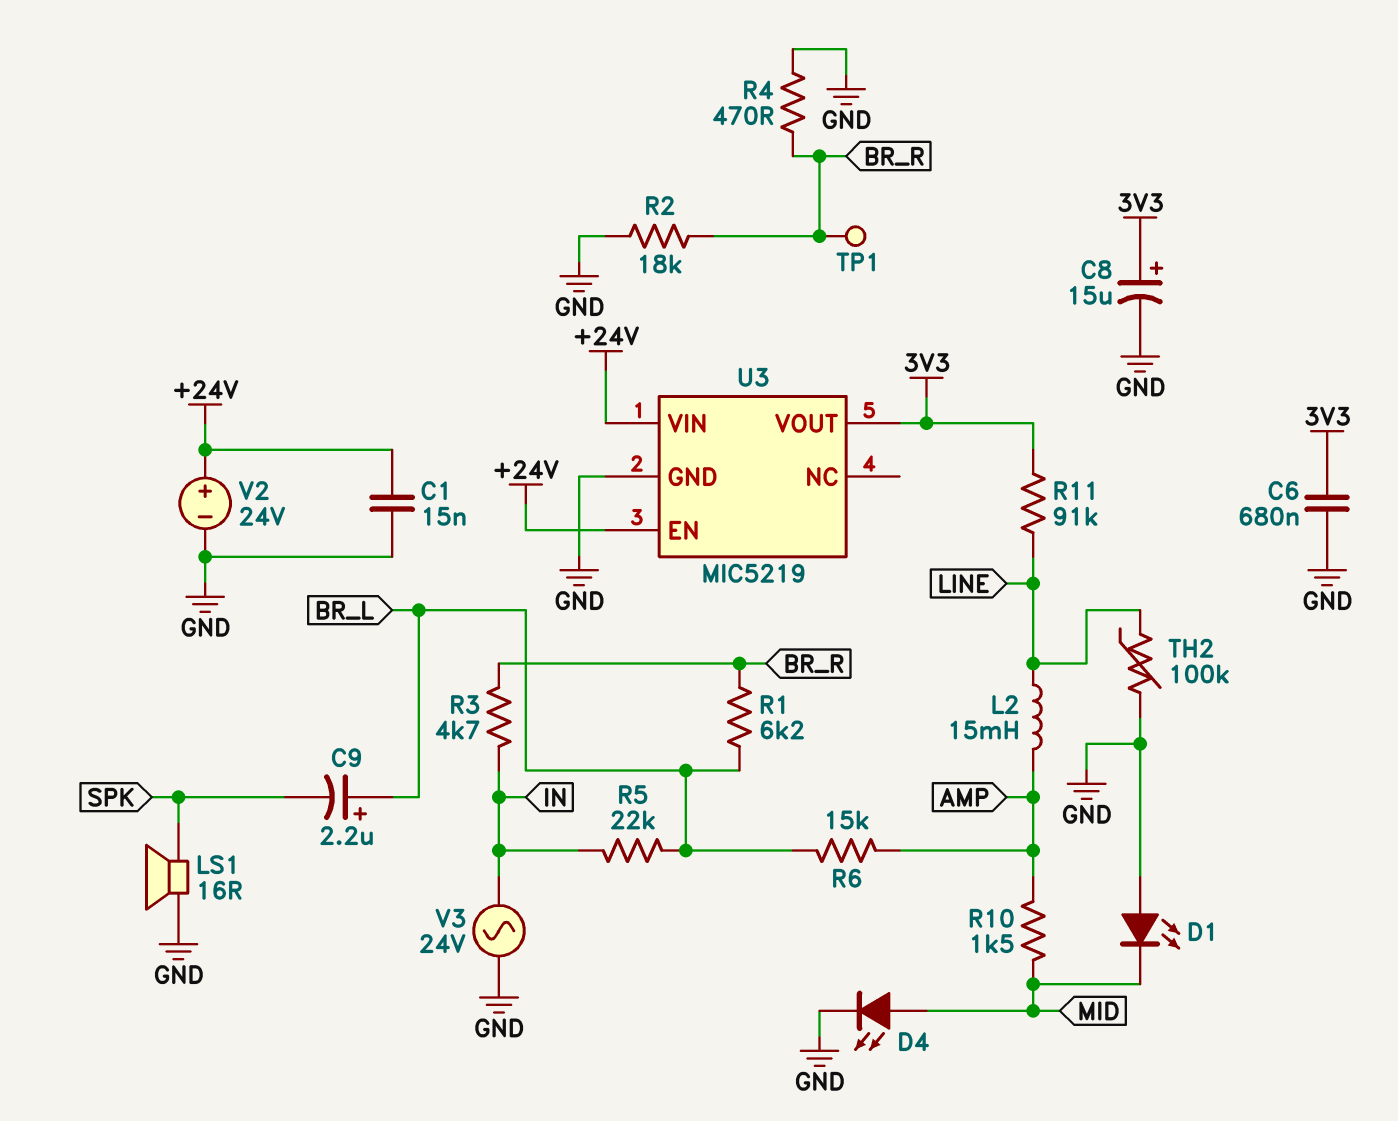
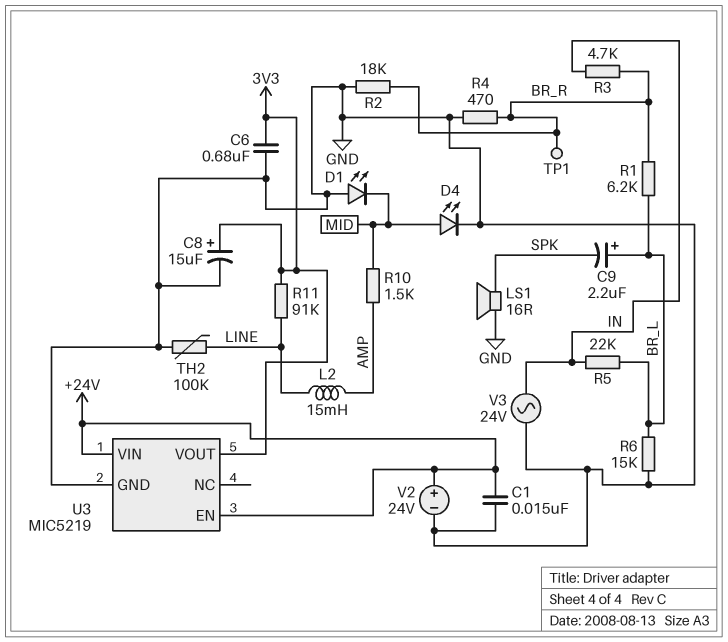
R6: 15k (AMP, BR_L) -> 15k (BR_L, GND)

